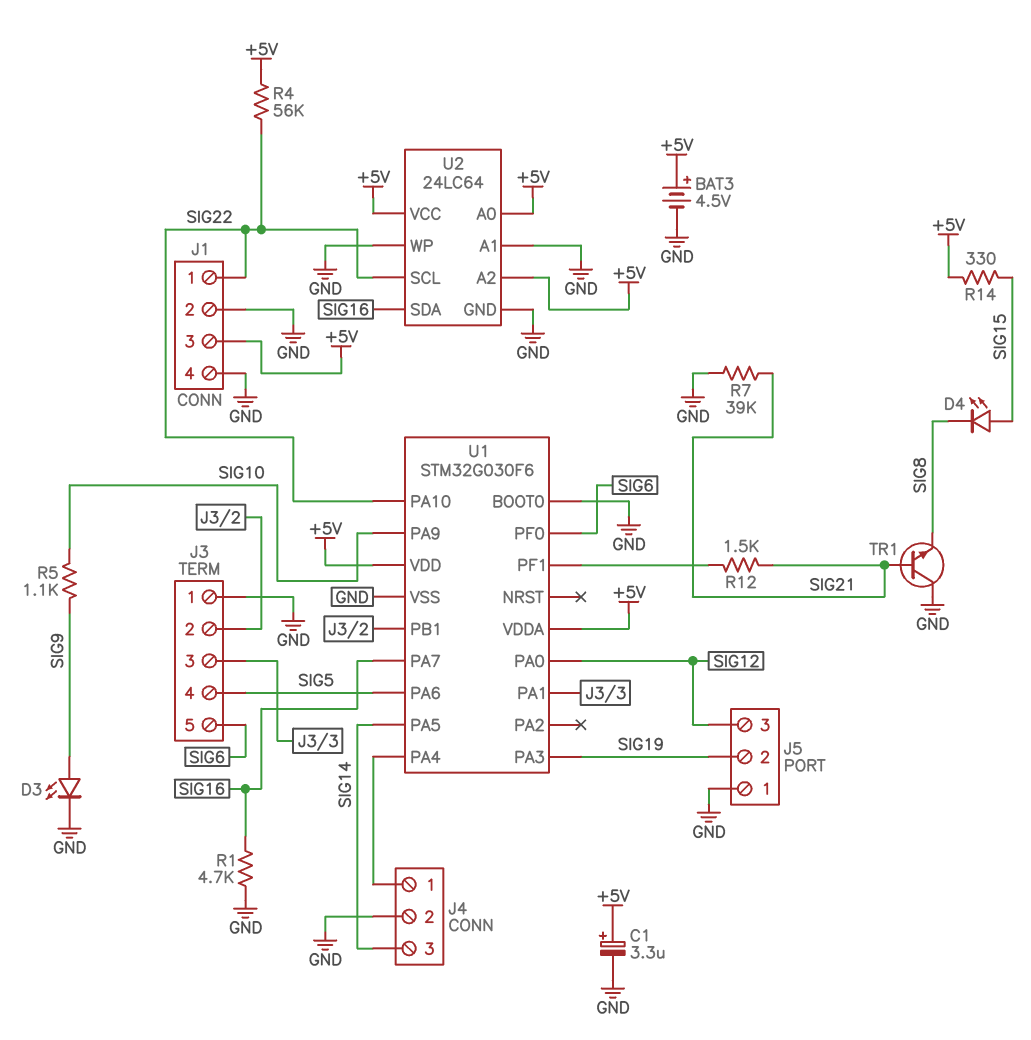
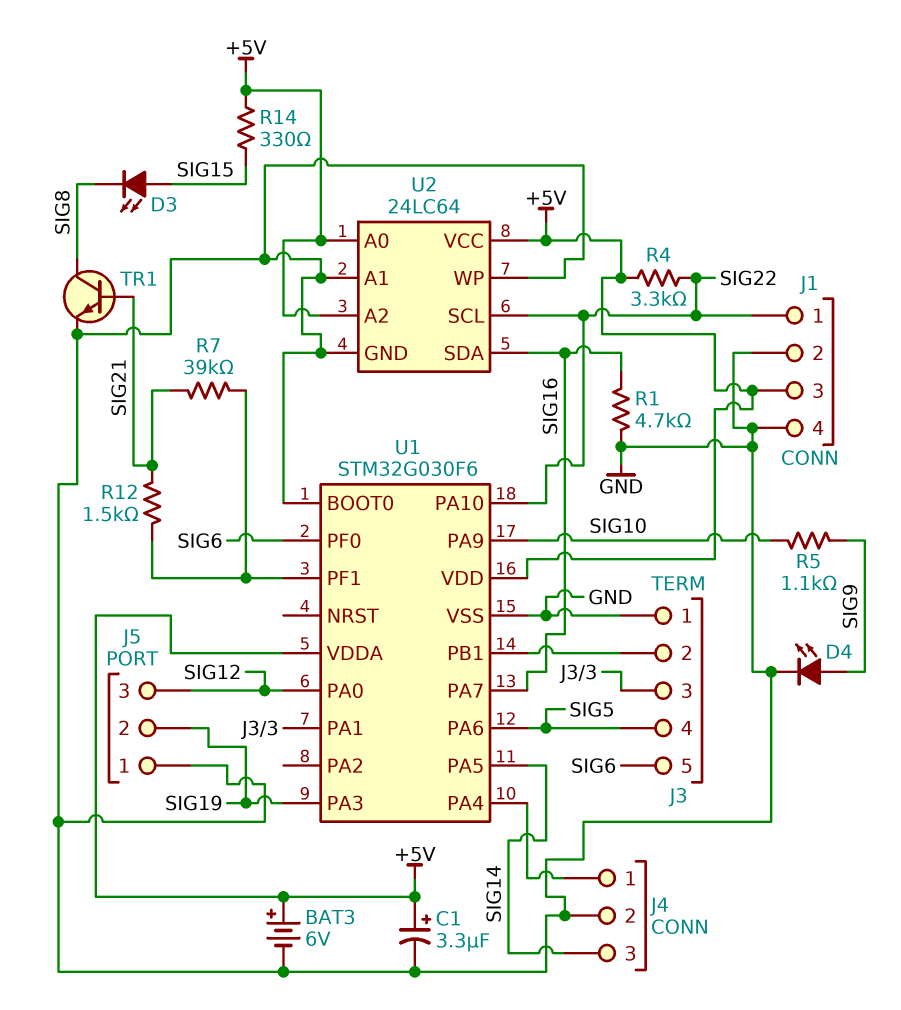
BAT3: 4.5V (plus +5V, minus GND) -> 6V (plus +5V, minus GND)
D3: LED (A SIG9, K GND) -> LED (A SIG15, K SIG8)
D4: LED (A SIG15, K SIG8) -> LED (A SIG9, K GND)
R4: 56k (+5V, SIG22) -> 3.3k (+5V, SIG22)
R7: 39k (GND, SIG21) -> 39k (SIG21, U1/PF1)
TR1: NPN (B SIG21, C GND, E SIG8) -> NPN (B SIG21, C SIG8, E GND)

